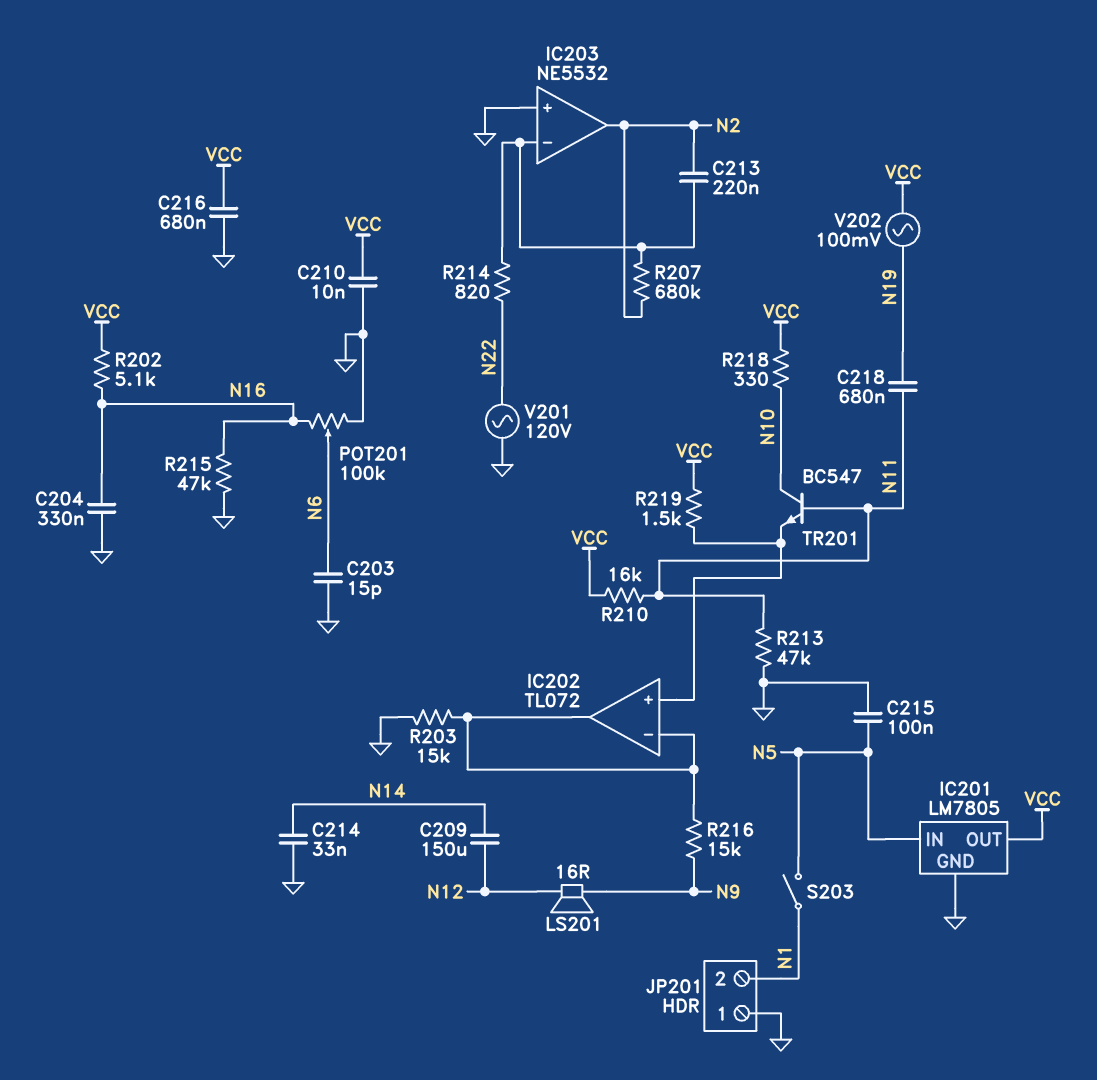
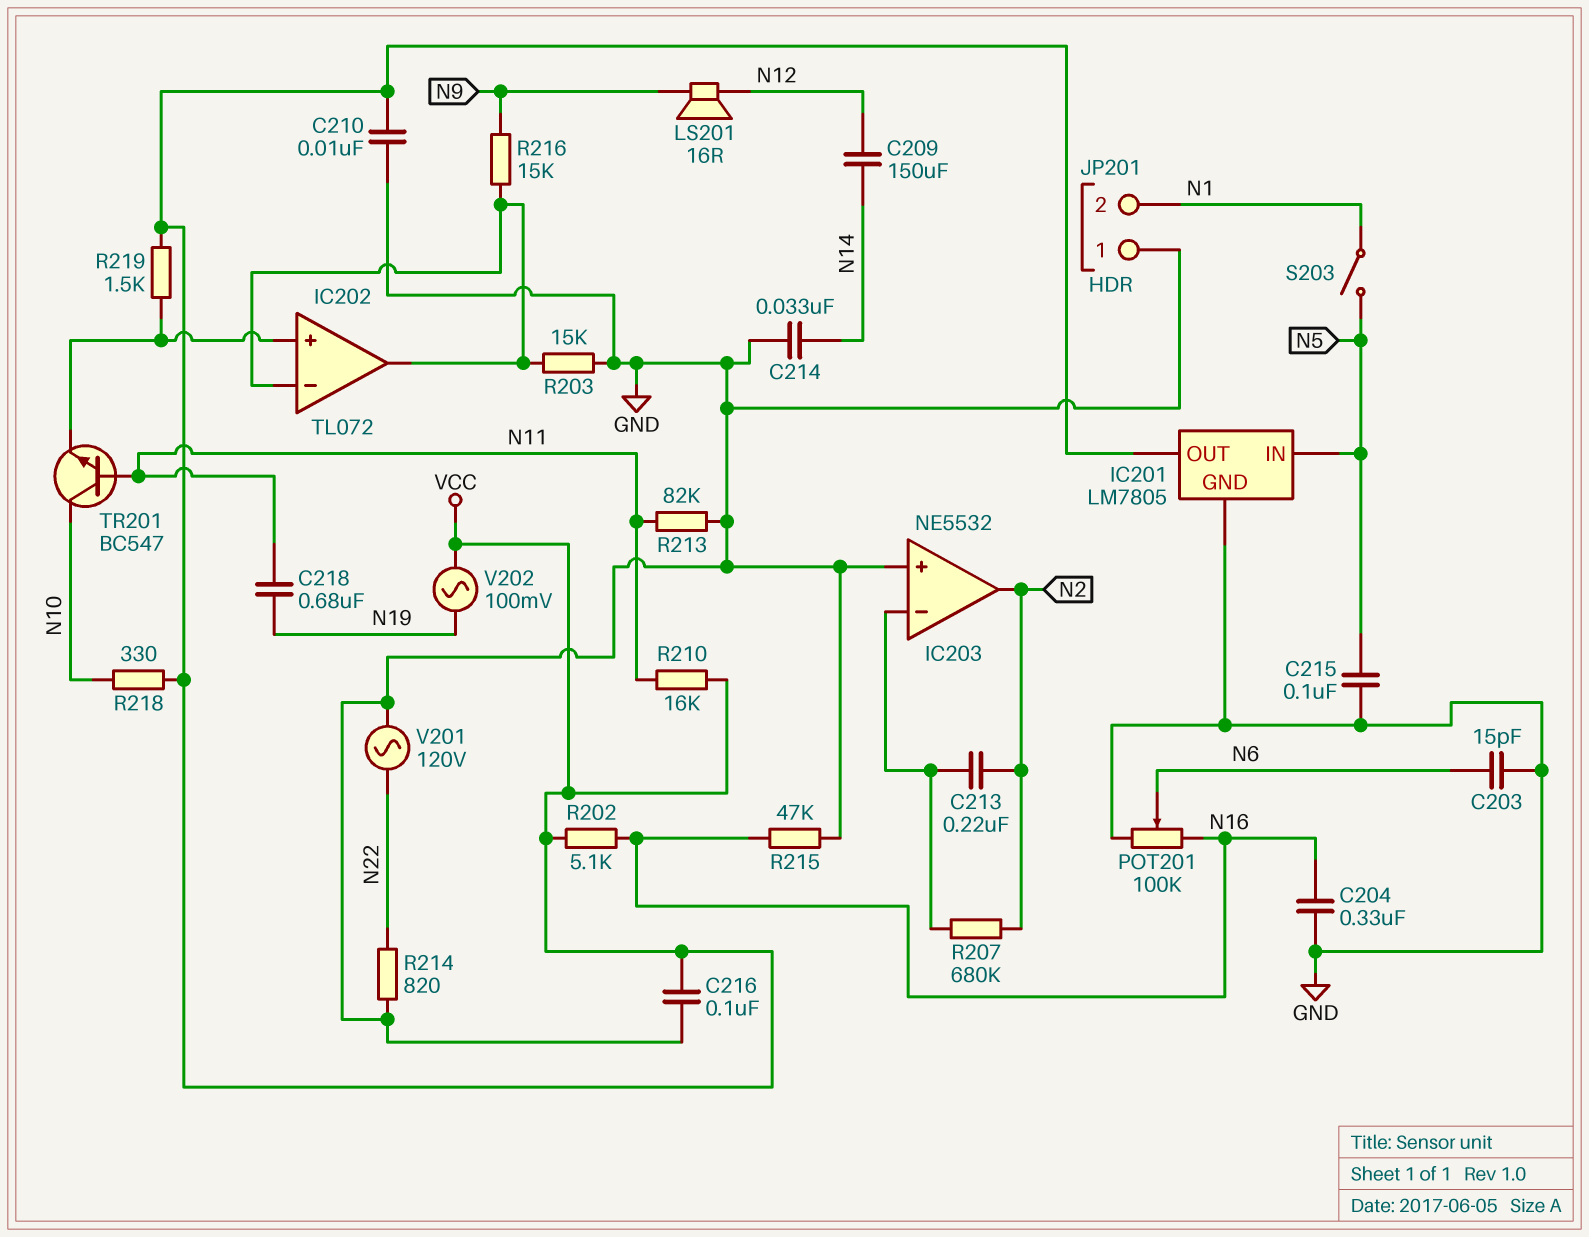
C216: 680nF (GND, VCC) -> 100nF (GND, VCC)
R213: 47k (GND, N11) -> 82k (GND, N11)
R214: 820 (IC203/in-, N22) -> 820 (GND, N22)

